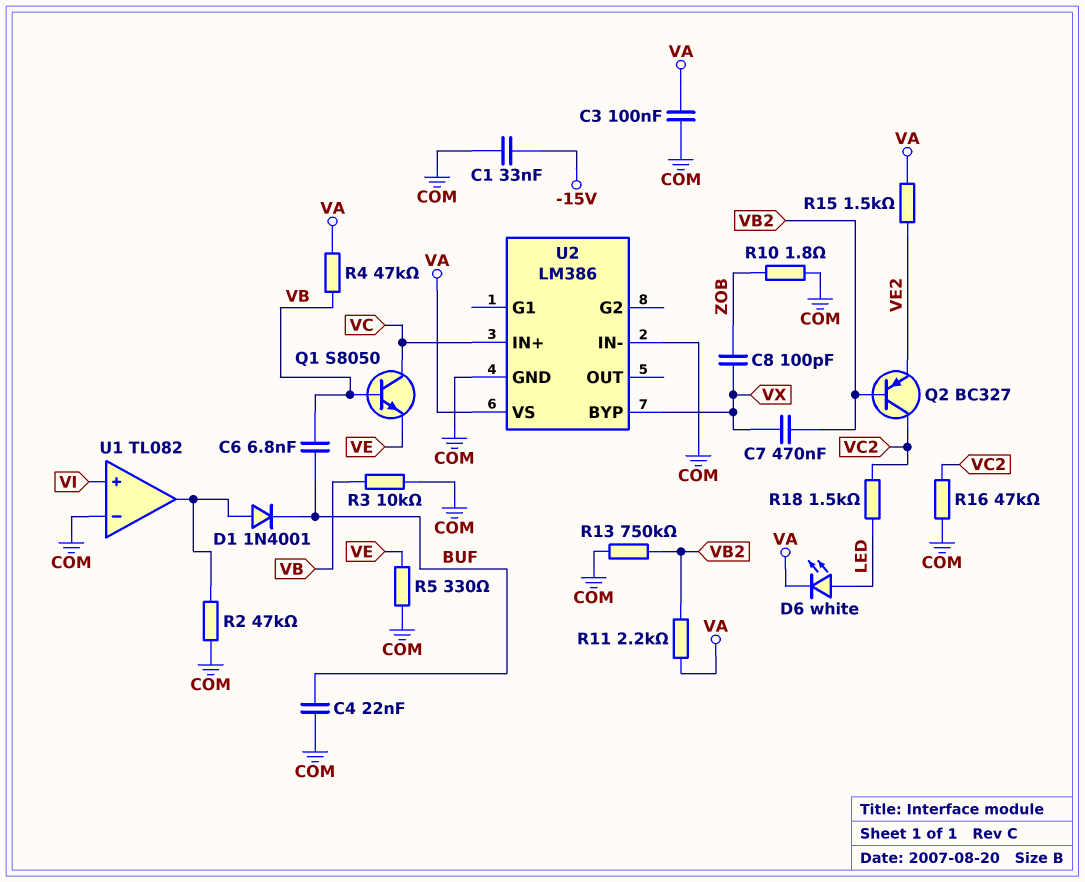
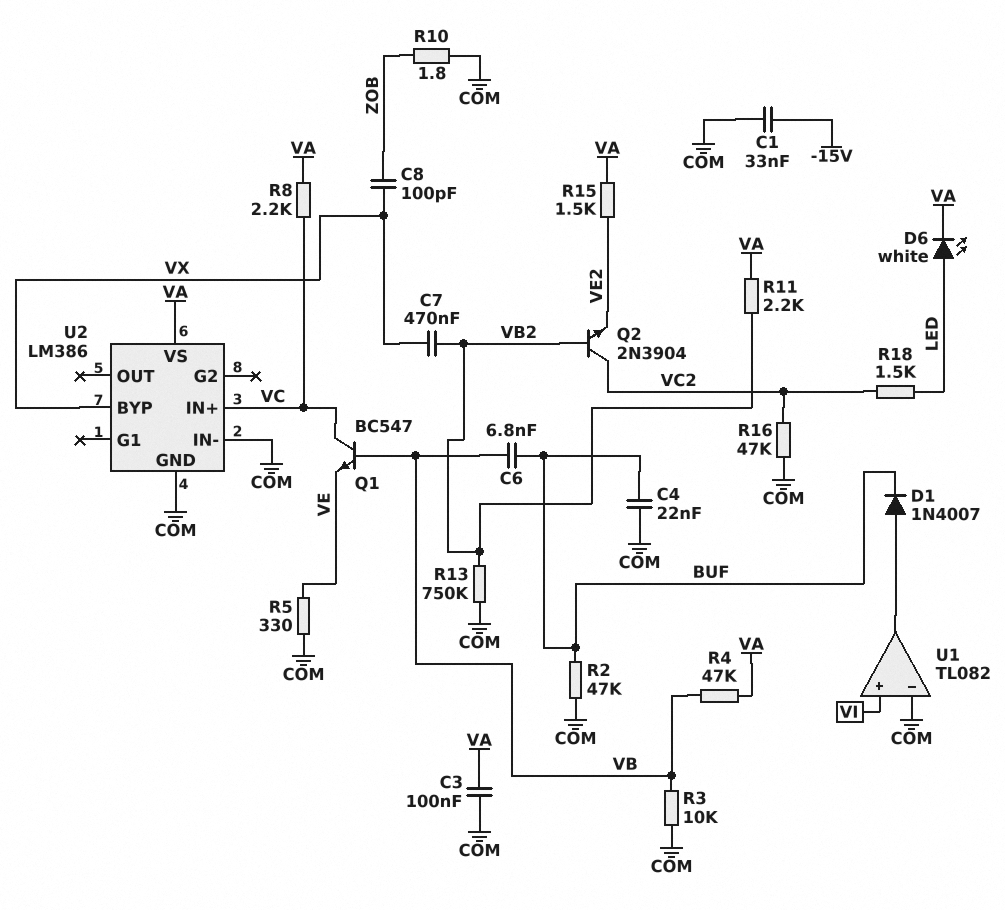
D1: diode 1N4001 (A U1/out, K BUF) -> diode 1N4007 (A U1/out, K BUF)
Q1: NPN S8050 (B VB, C VC, E VE) -> NPN BC547 (B VB, C VC, E VE)
Q2: PNP BC327 (B VB2, C VC2, E VE2) -> NPN 2N3904 (B VB2, C VC2, E VE2)
R2: 47k (COM, U1/out) -> 47k (BUF, COM)
R8: none -> 2.2k (VA, VC)

